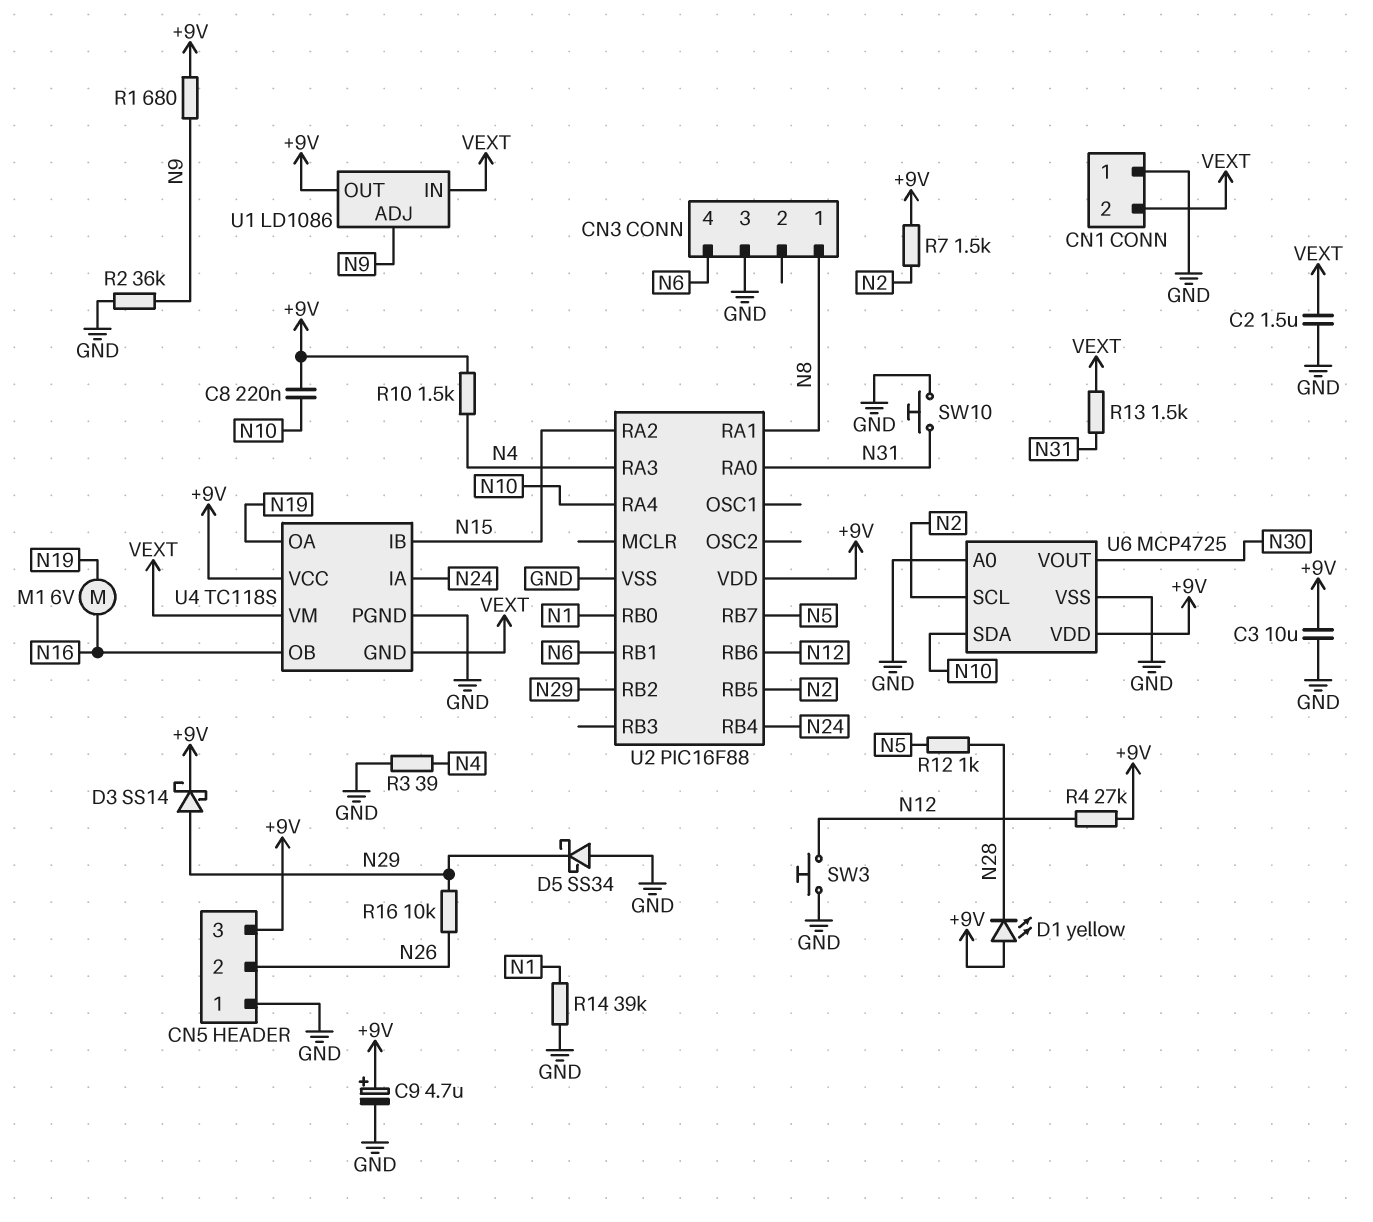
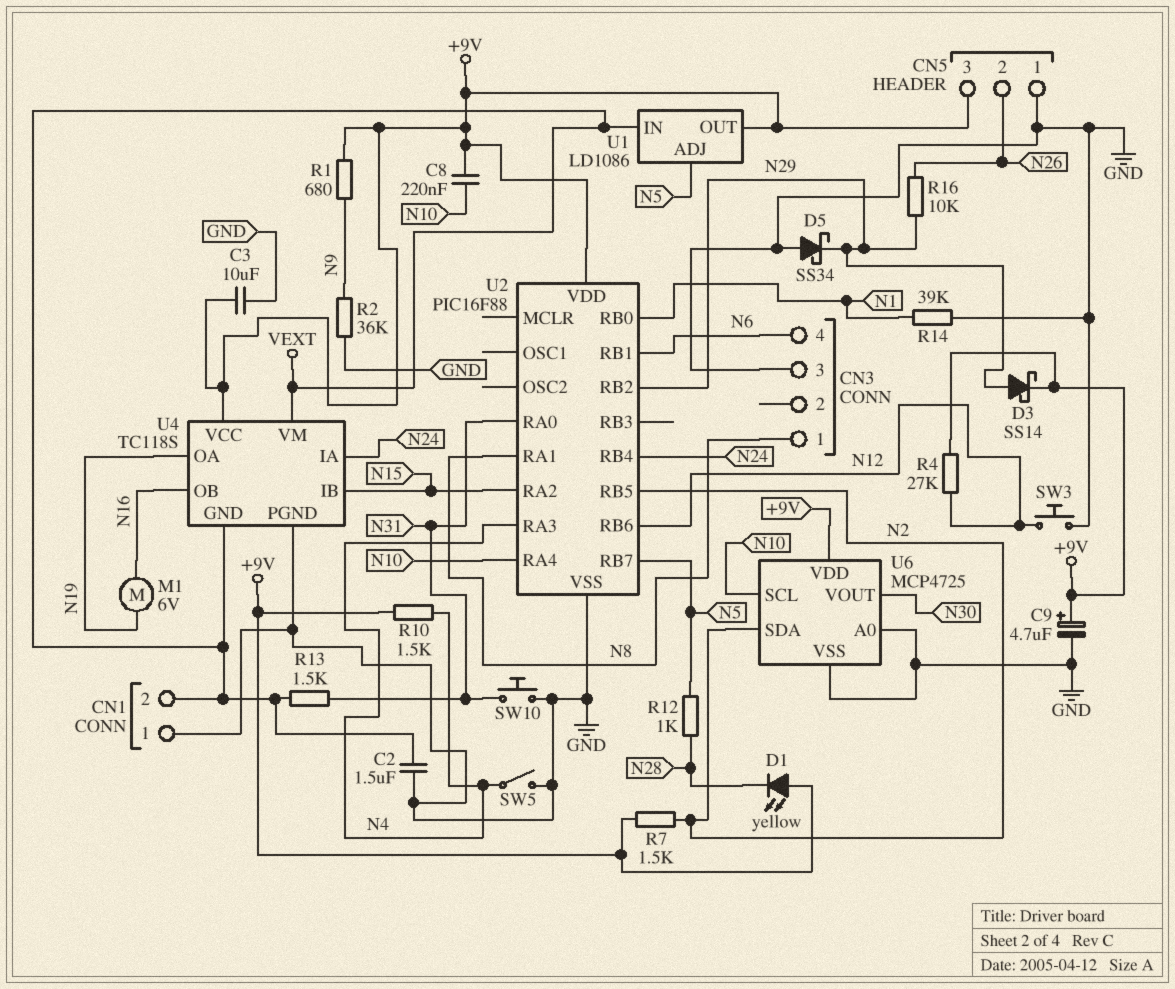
R3: 39 (GND, N4) -> none
SW5: none -> switch (GND, N4)
U1 pin ADJ: N9 -> N5
U6 pin SCL: N2 -> N10
U6 pin SDA: N10 -> N2

